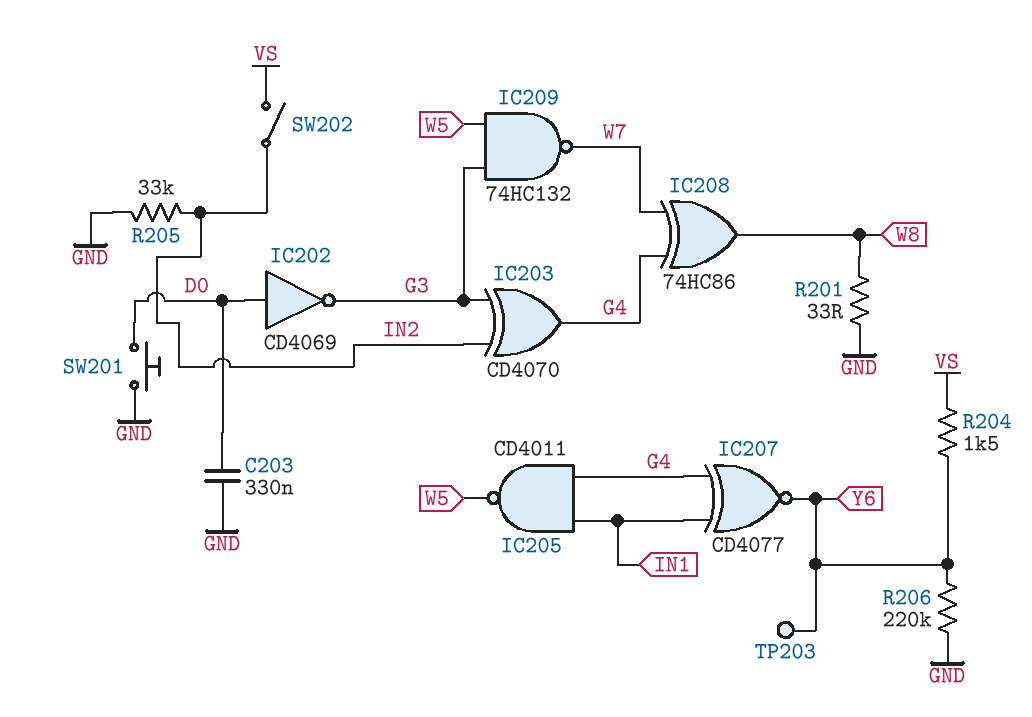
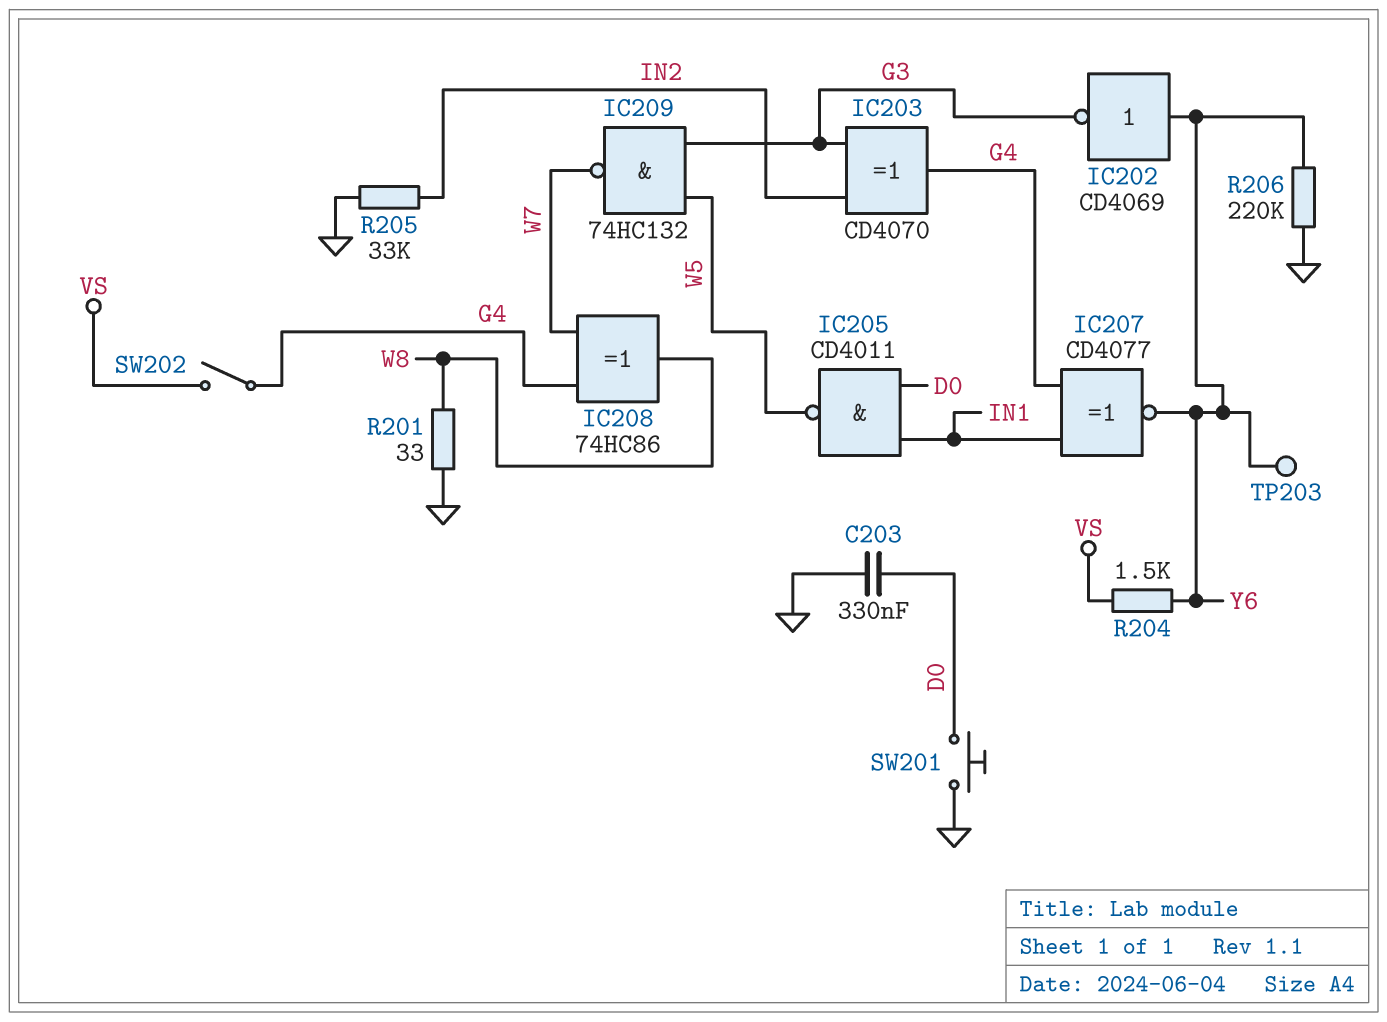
IC202: NOT CD4069 (in D0, out G3) -> NOT CD4069 (in Y6, out G3)
IC205: NAND CD4011 (in G4, in IN1, out W5) -> NAND CD4011 (in D0, in IN1, out W5)
SW202: switch (IN2, VS) -> switch (G4, VS)

